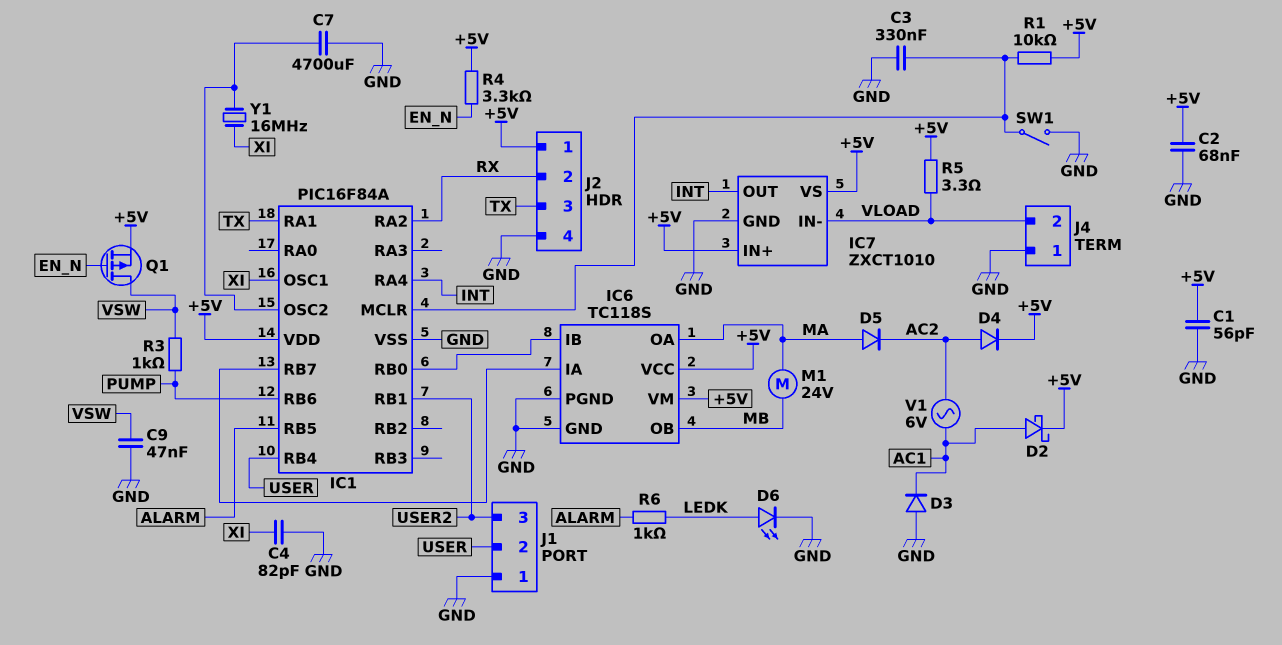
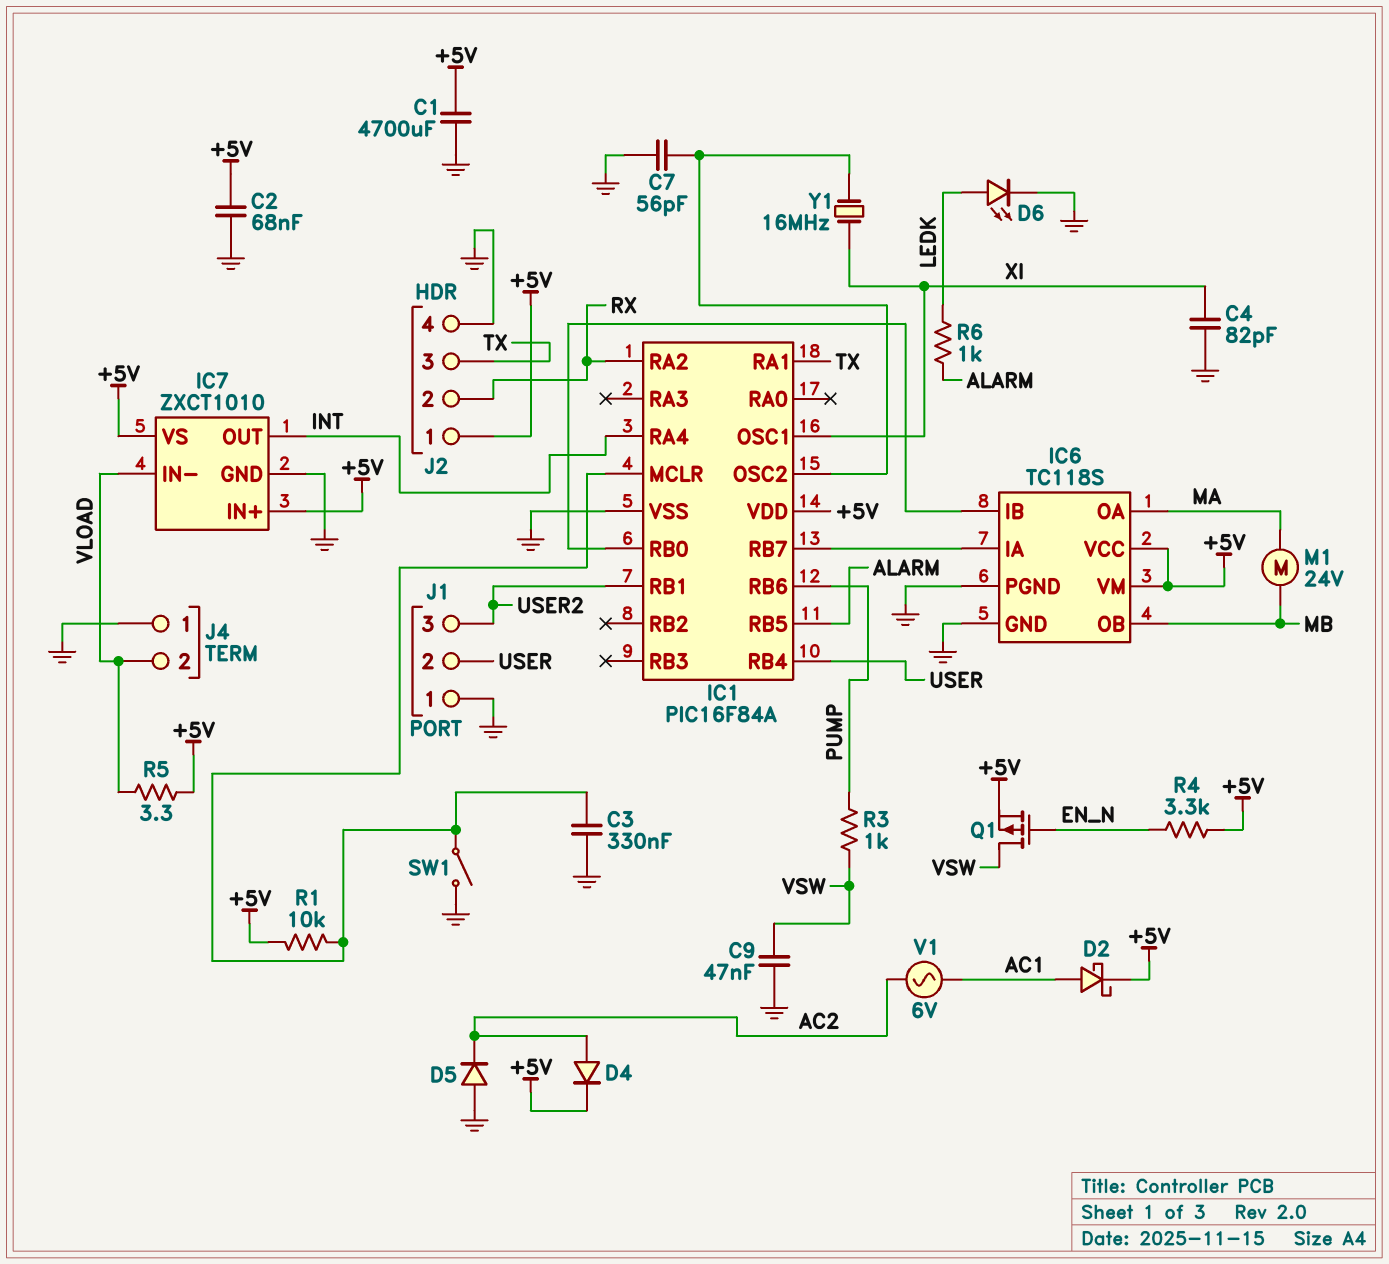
C1: 56pF (+5V, GND) -> 4700uF (+5V, GND)
C7: 4700uF (GND, IC1/OSC2) -> 56pF (GND, IC1/OSC2)
D3: diode (A GND, K AC1) -> none
D5: diode (A MA, K AC2) -> diode (A GND, K AC2)

